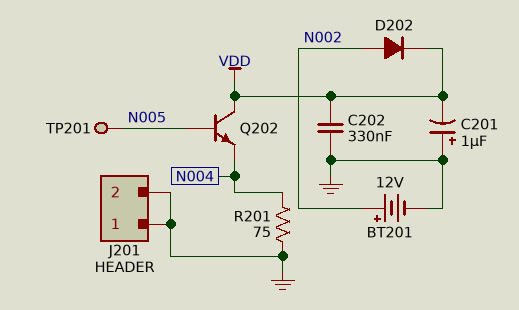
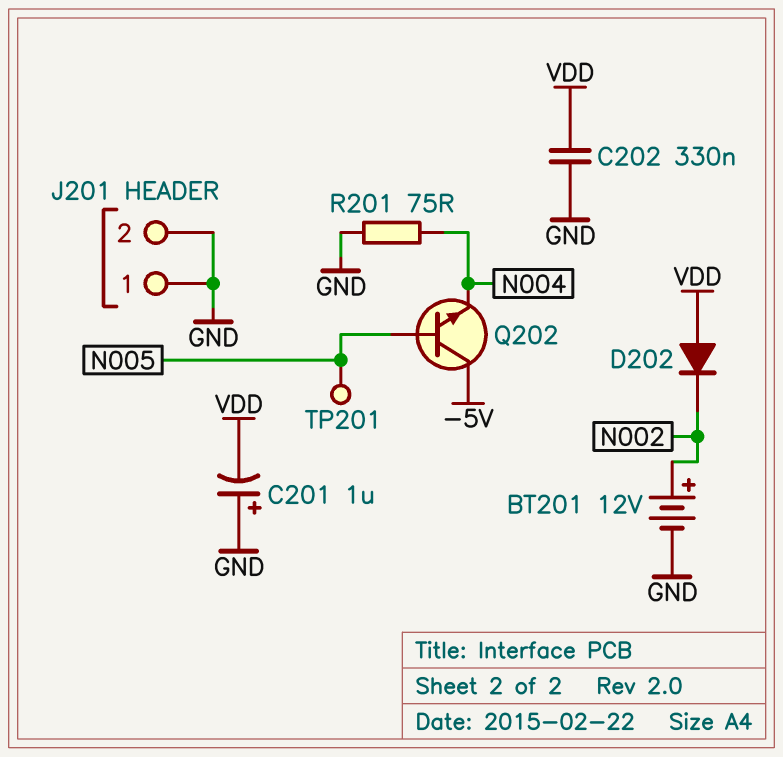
D202: diode (A N002, K VDD) -> diode (A VDD, K N002)
Q202: NPN (B N005, C VDD, E N004) -> NPN (B N005, C -5V, E N004)

